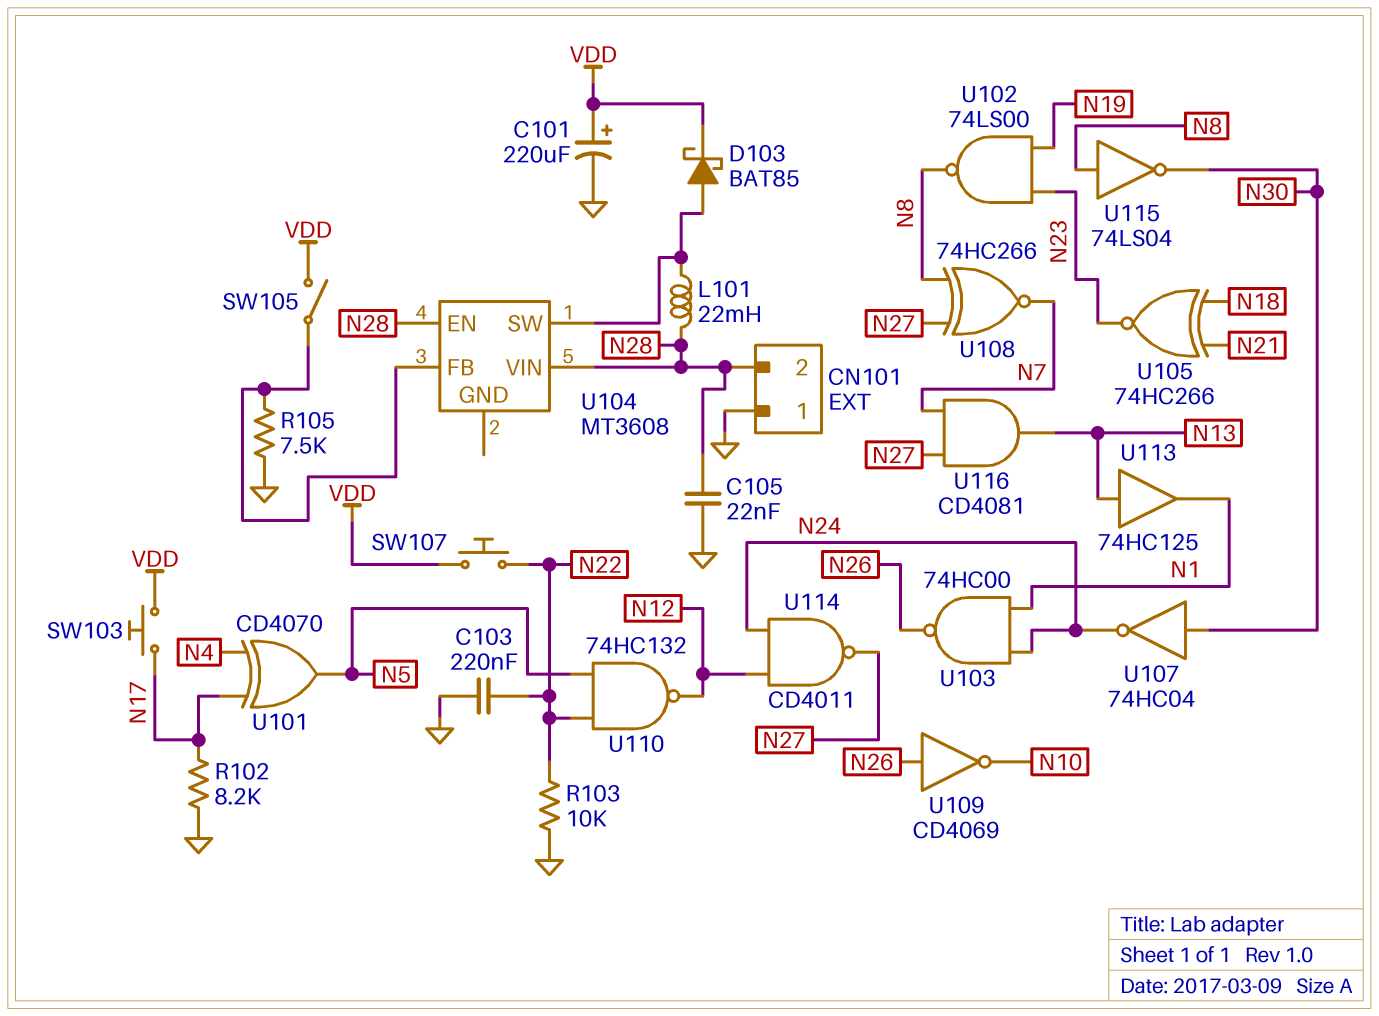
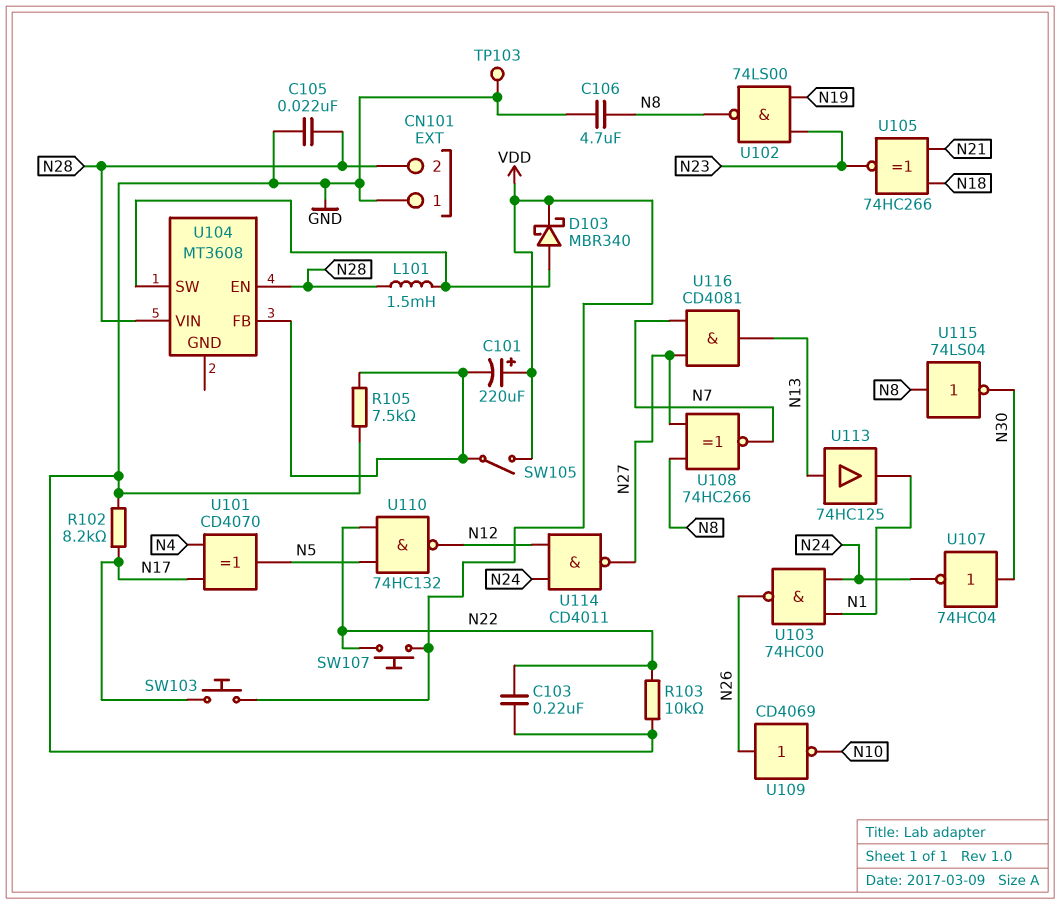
C101: 220uF (plus VDD, minus GND) -> 220uF (plus VDD, minus U104/FB)
C106: none -> 4.7uF (GND, N8)
D103: schottky BAT85 (A U104/SW, K VDD) -> schottky MBR340 (A U104/SW, K VDD)
L101: 22mH (N28, U104/SW) -> 1.5mH (N28, U104/SW)
TP103: none -> test point (GND)

